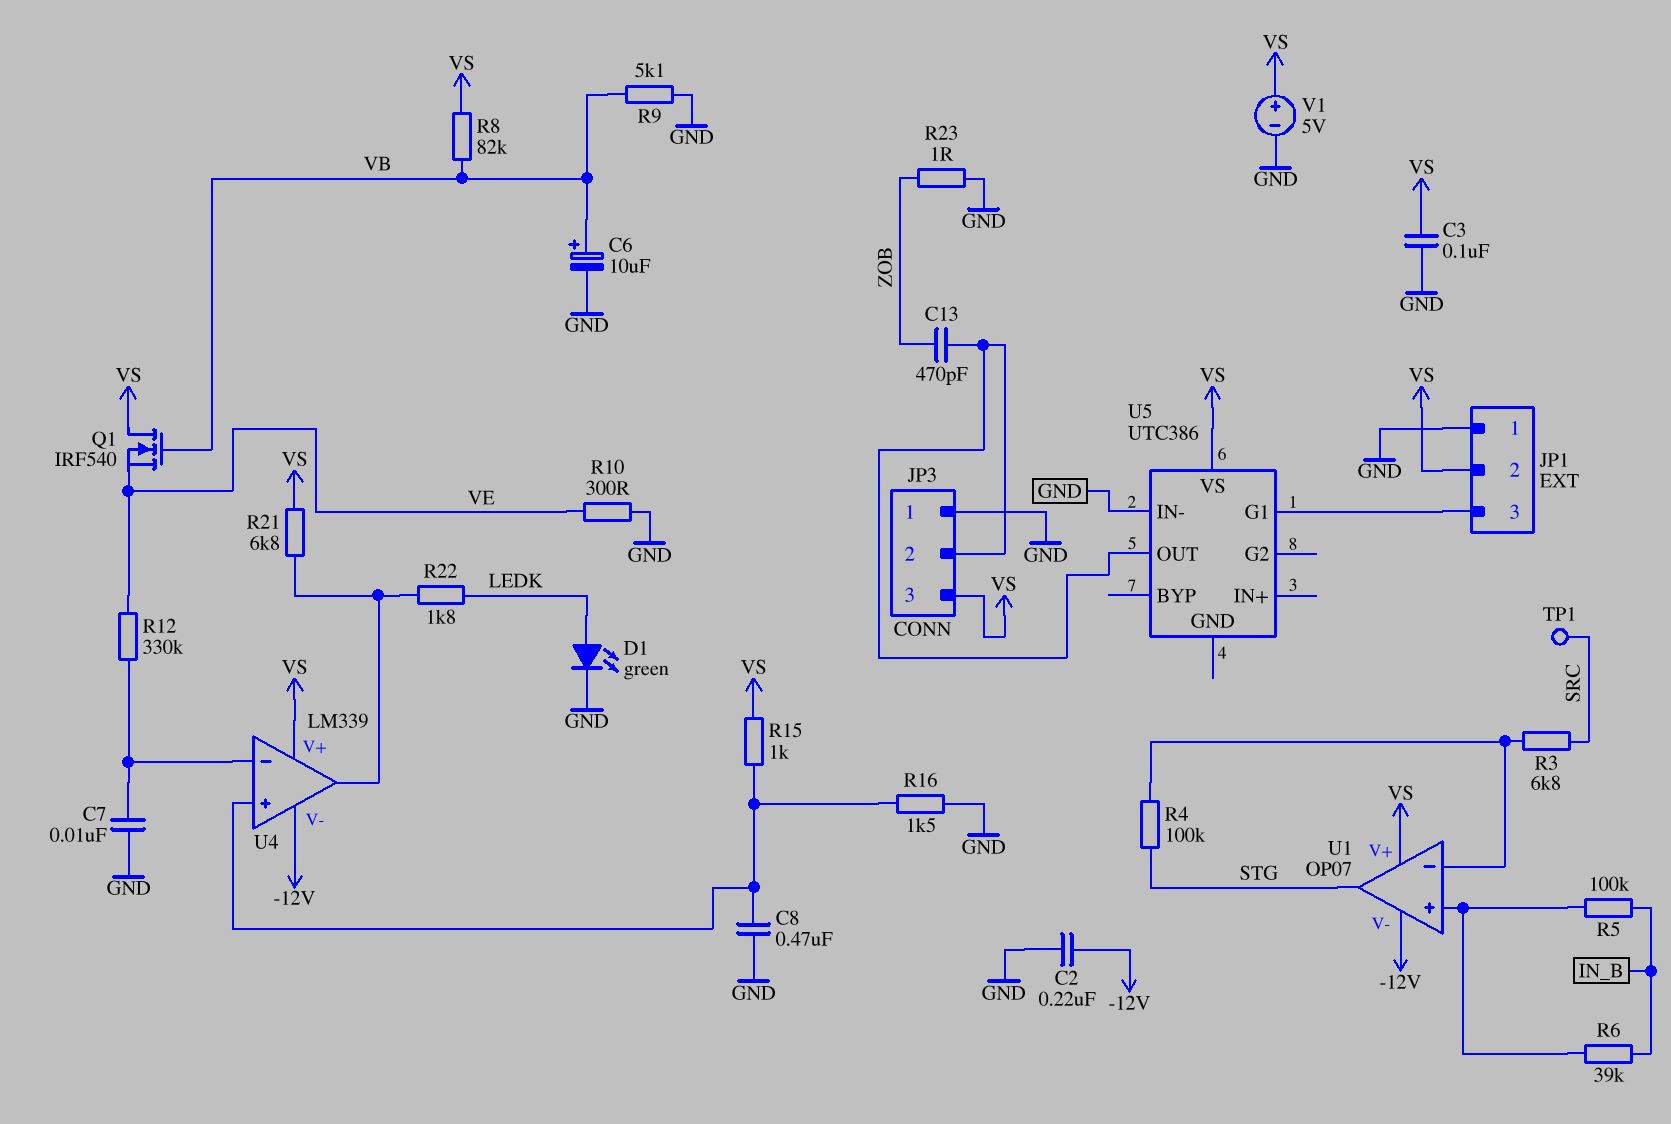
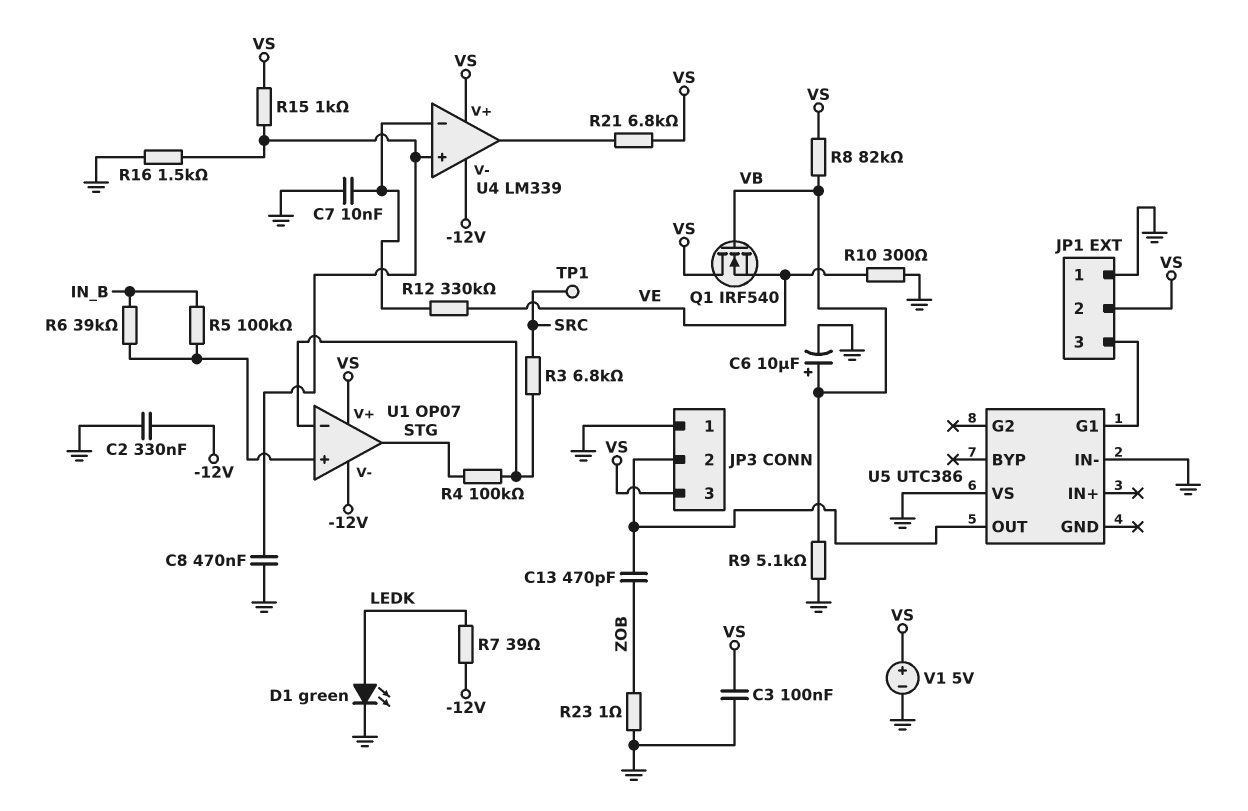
C2: 220nF (-12V, GND) -> 330nF (-12V, GND)
R7: none -> 39 (-12V, LEDK)
R22: 1.8k (LEDK, U4/out) -> none
U5 pin VS: VS -> GND

